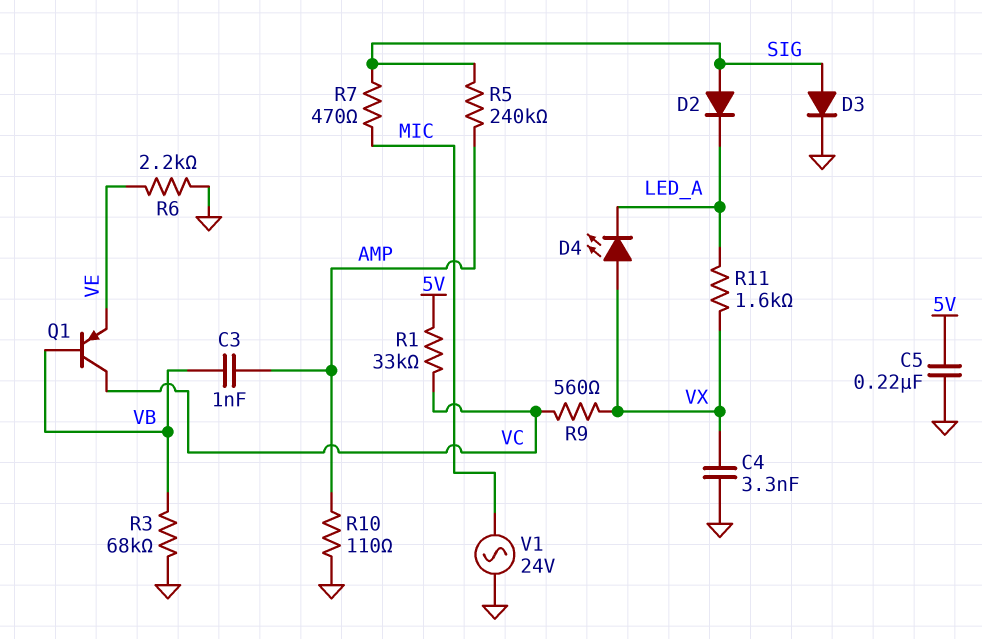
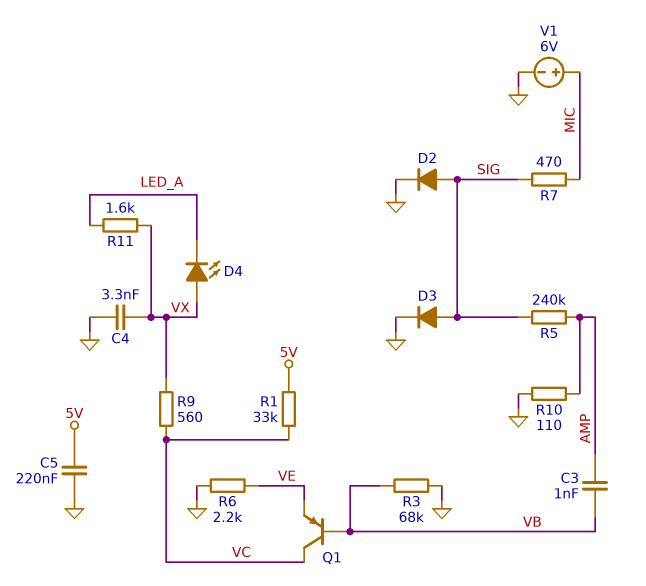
D2: diode (A SIG, K LED_A) -> diode (A SIG, K GND)
V1: AC 24V (GND, MIC) -> 6V (plus MIC, minus GND)

